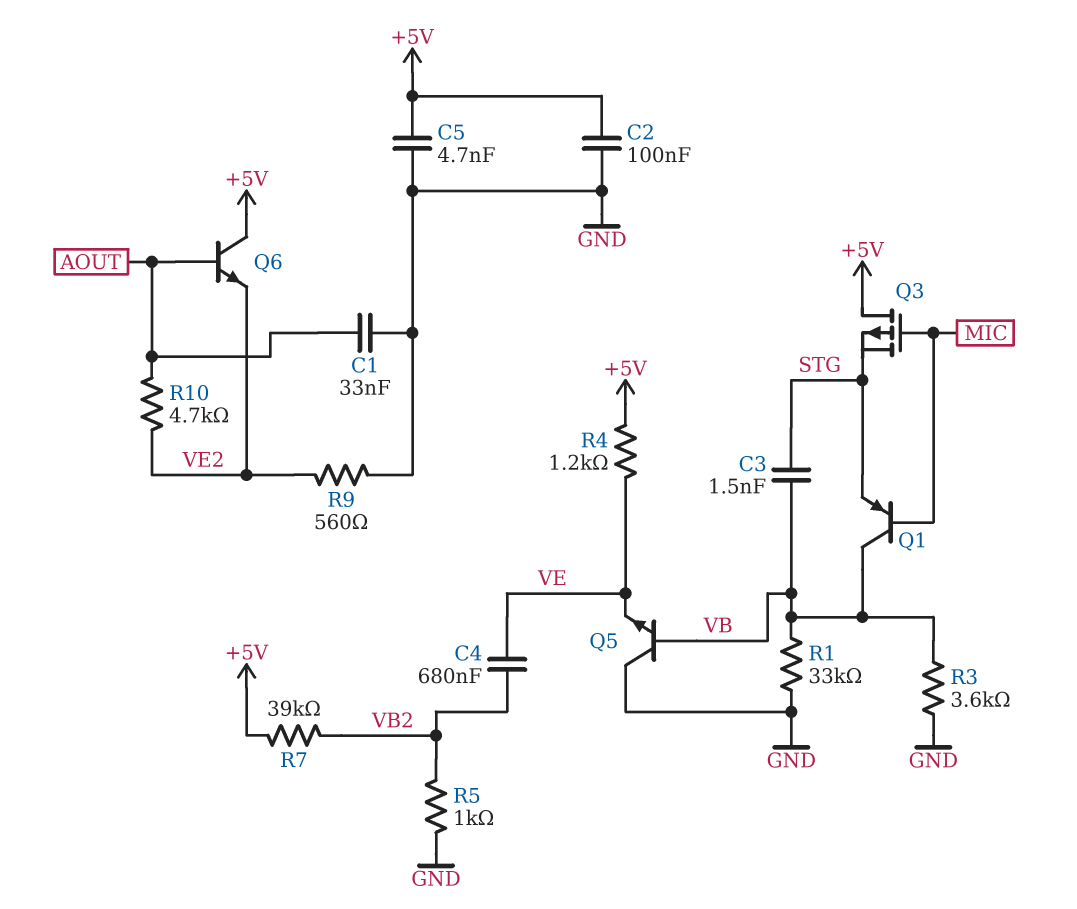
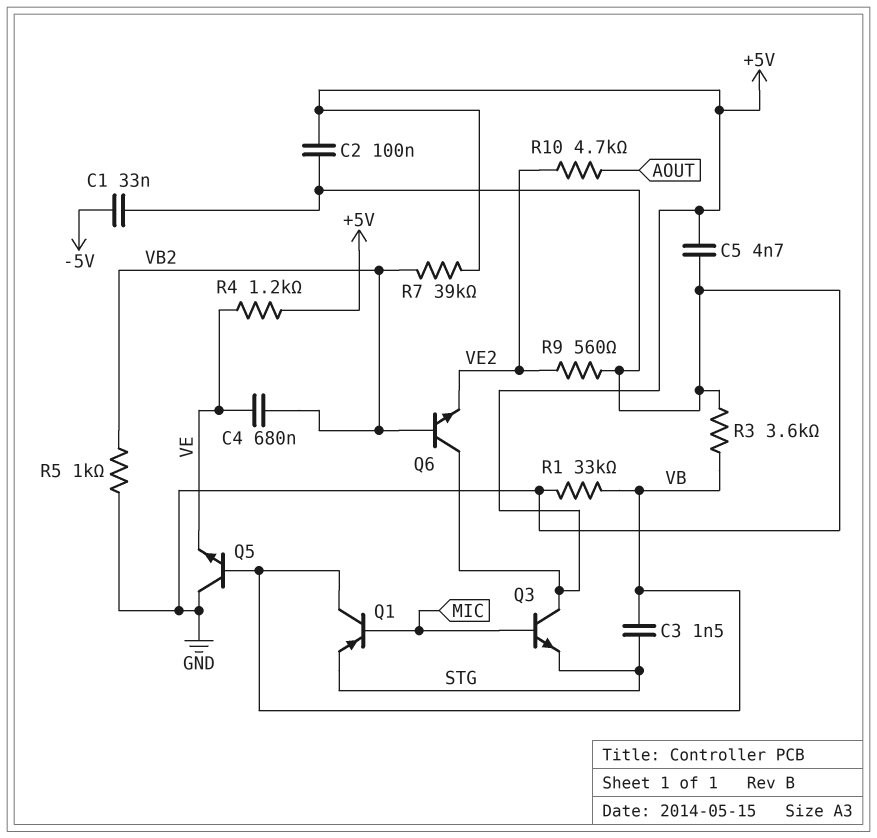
C1: 33nF (AOUT, GND) -> 33nF (-5V, GND)
Q3: PMOS (G MIC, D +5V, S STG) -> NPN (B MIC, C +5V, E STG)
Q6: NPN (B AOUT, C +5V, E VE2) -> NPN (B VB2, C +5V, E VE2)

